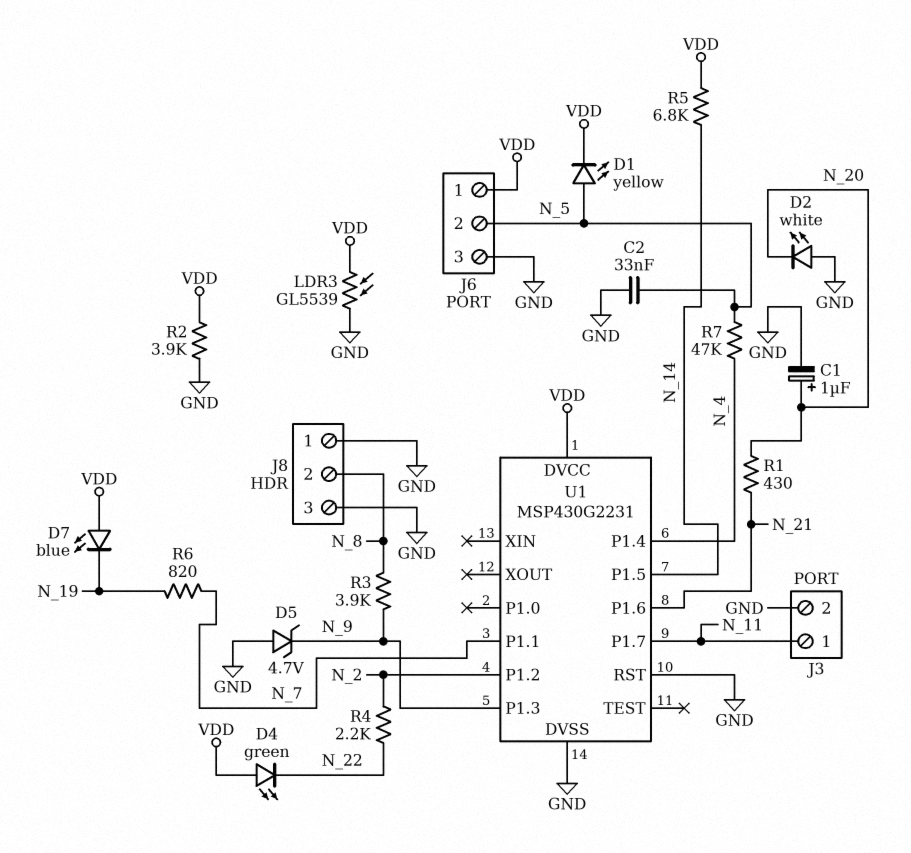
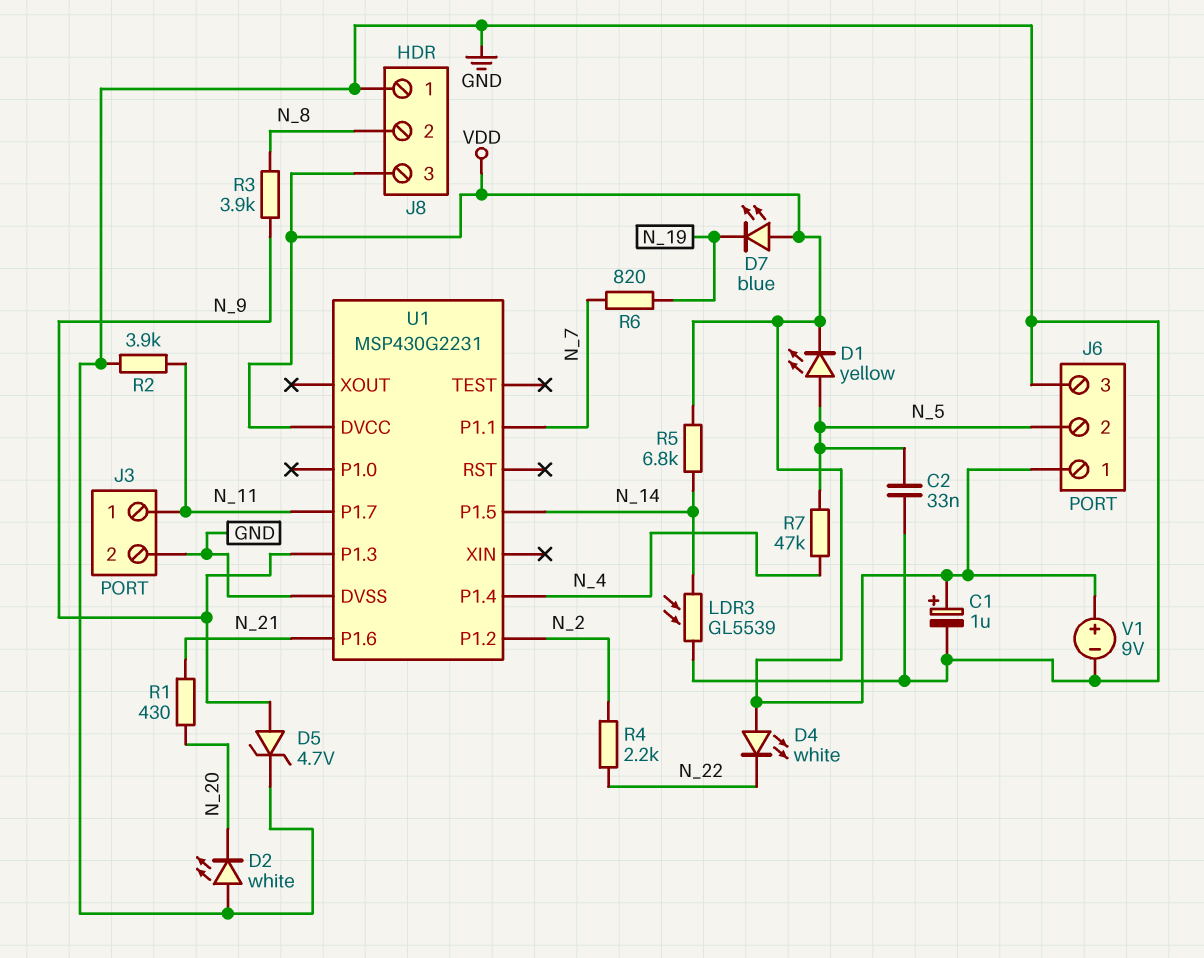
C1: 1uF (plus N_20, minus GND) -> 1uF (plus VDD, minus GND)
D4: LED green (A VDD, K N_22) -> LED white (A VDD, K N_22)
D5: zener 4.7V (A GND, K N_9) -> zener 4.7V (A N_9, K GND)
J8 pin 3: GND -> VDD
LDR3: GL5539 (GND, VDD) -> GL5539 (GND, N_14)
R2: 3.9k (GND, VDD) -> 3.9k (GND, N_11)
U1 pin RST: GND -> none
V1: none -> 9V (plus VDD, minus GND)

